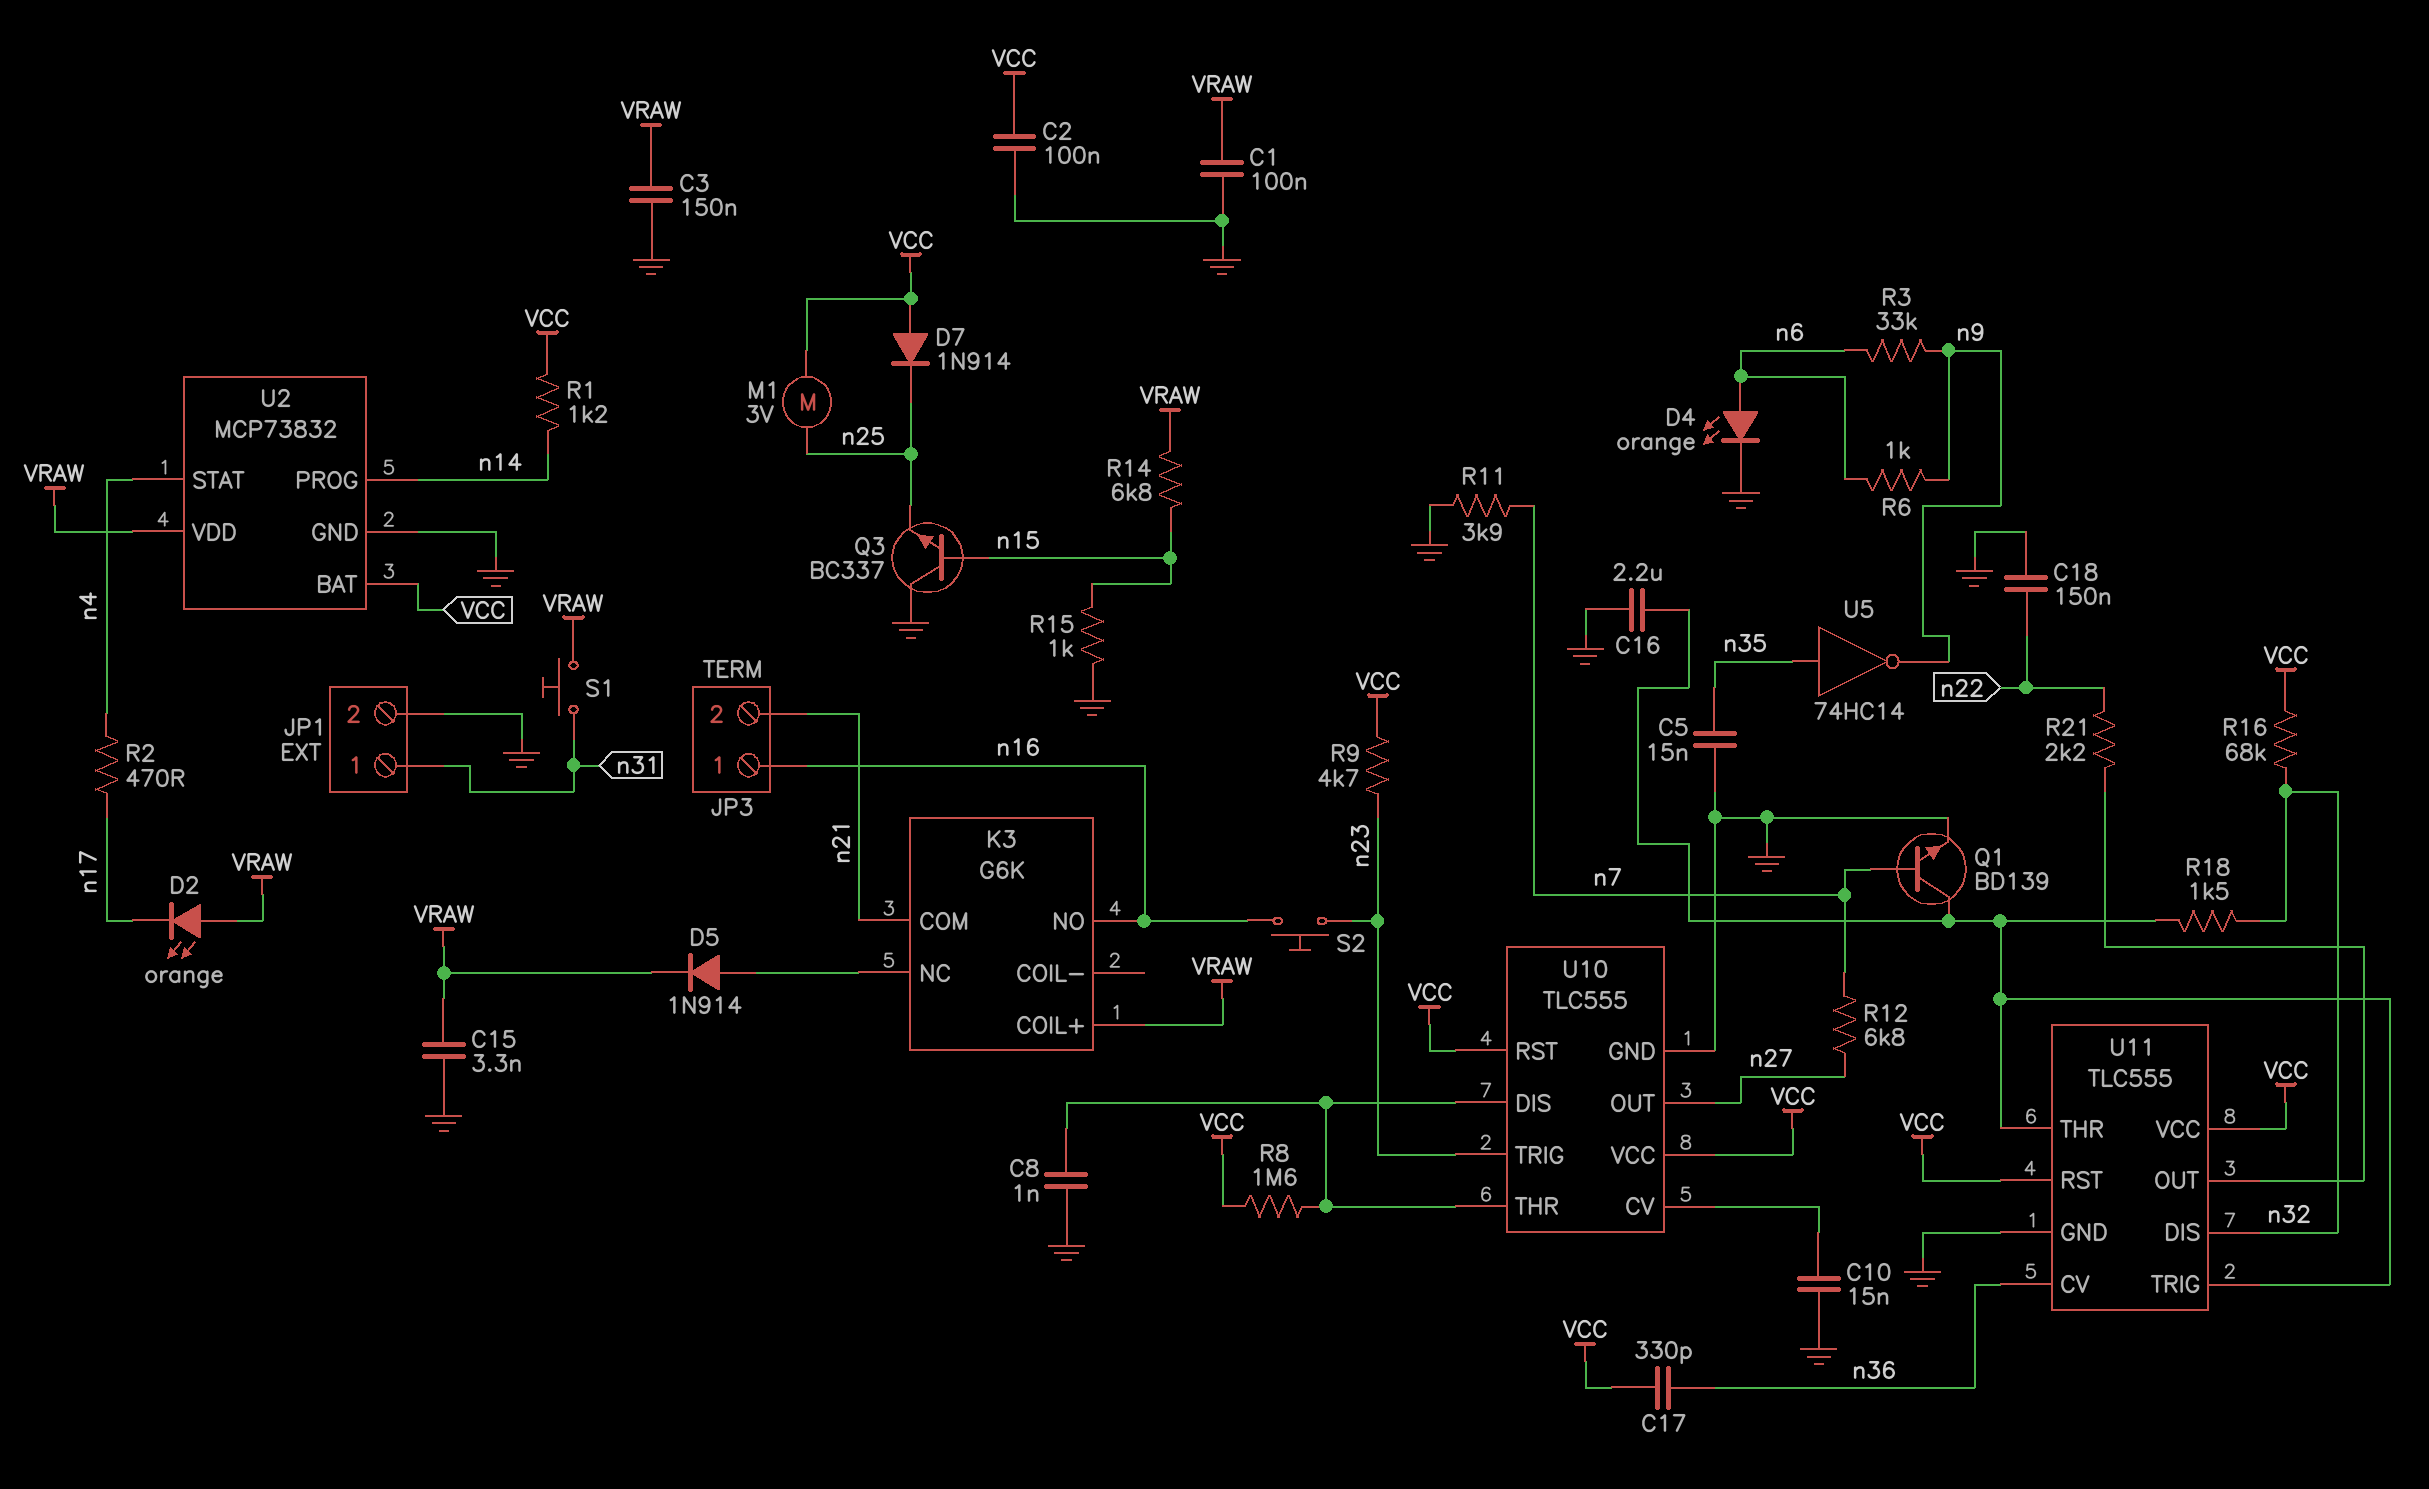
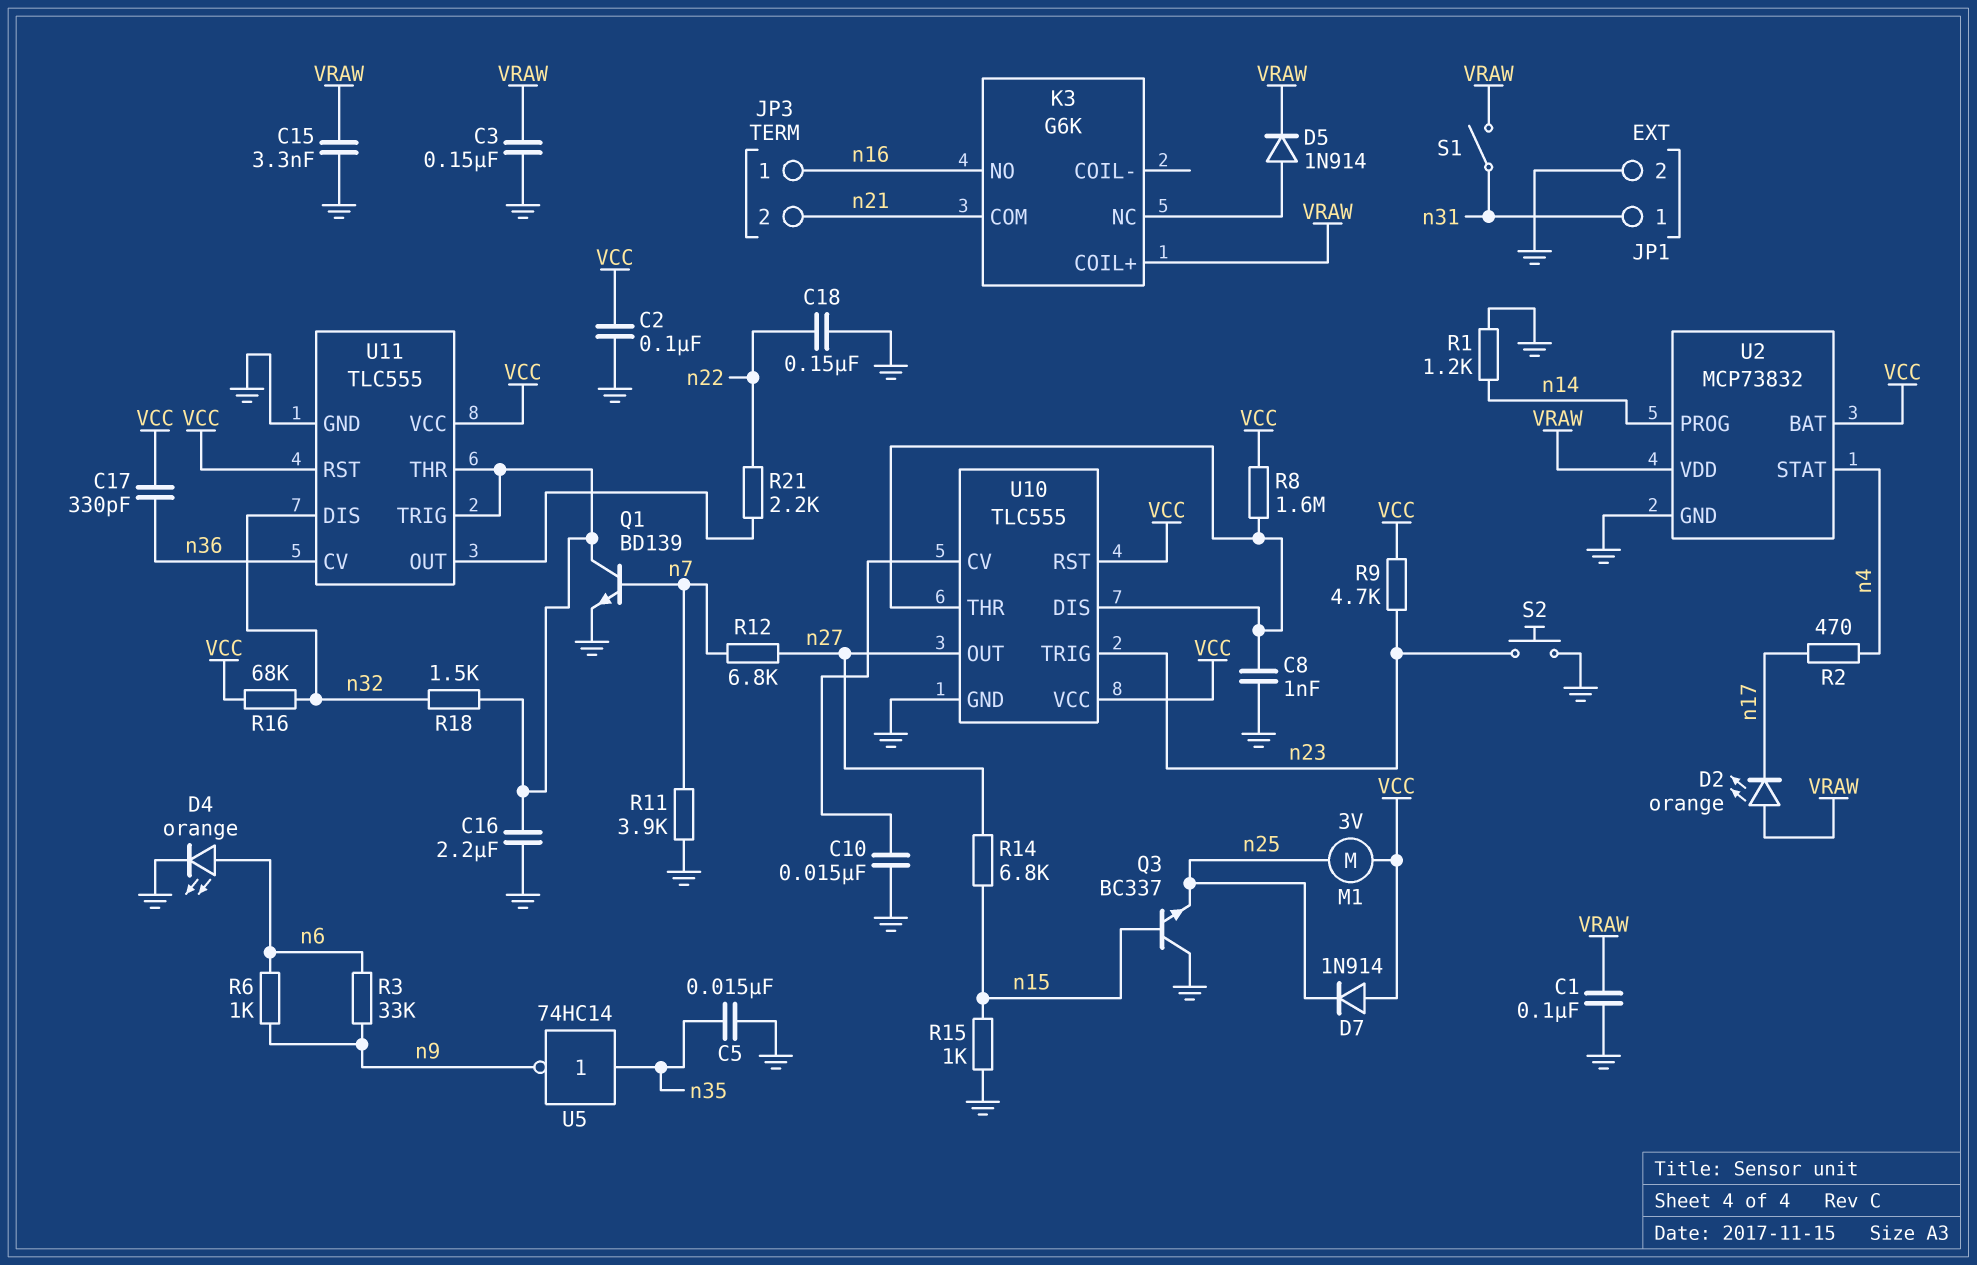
R1: 1.2k (VCC, n14) -> 1.2k (GND, n14)
R14: 6.8k (VRAW, n15) -> 6.8k (n15, n27)
S1: button (VRAW, n31) -> switch (VRAW, n31)
S2: button (n16, n23) -> button (GND, n23)

